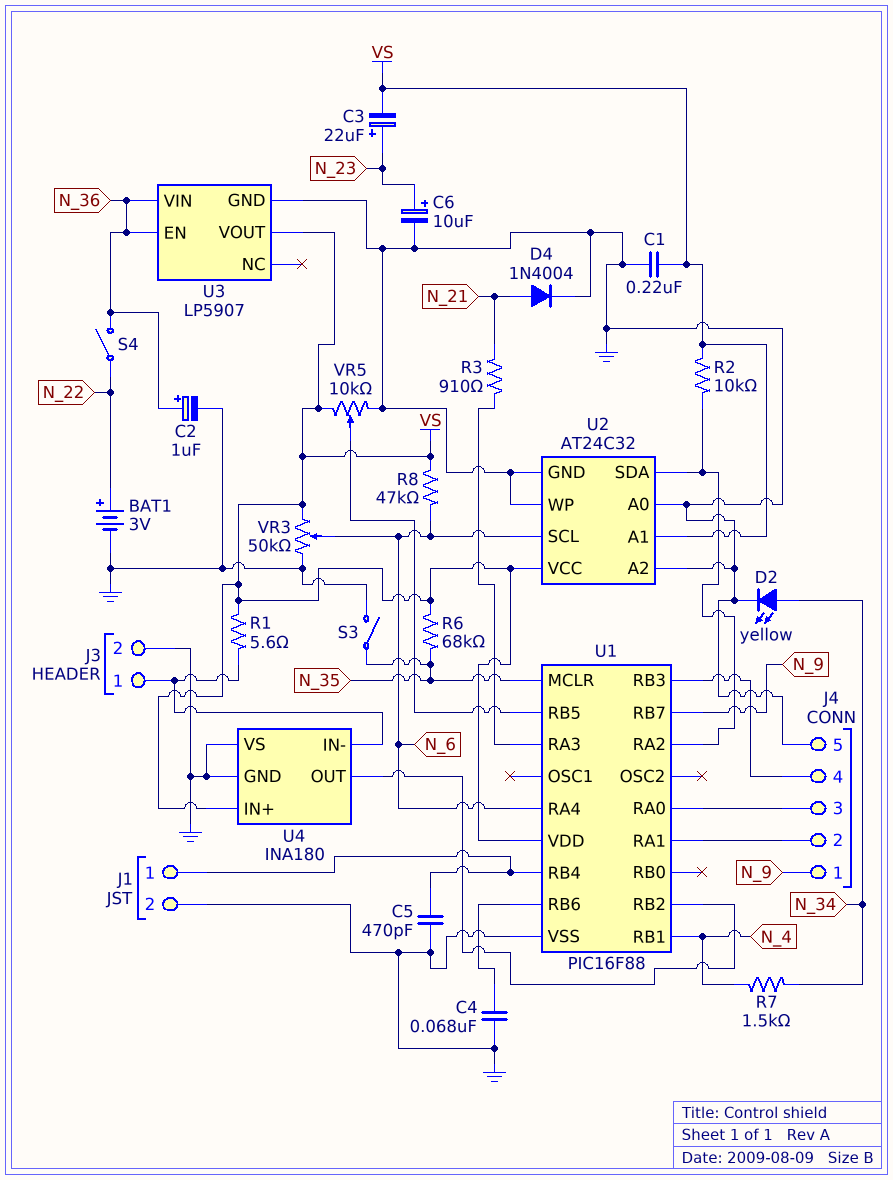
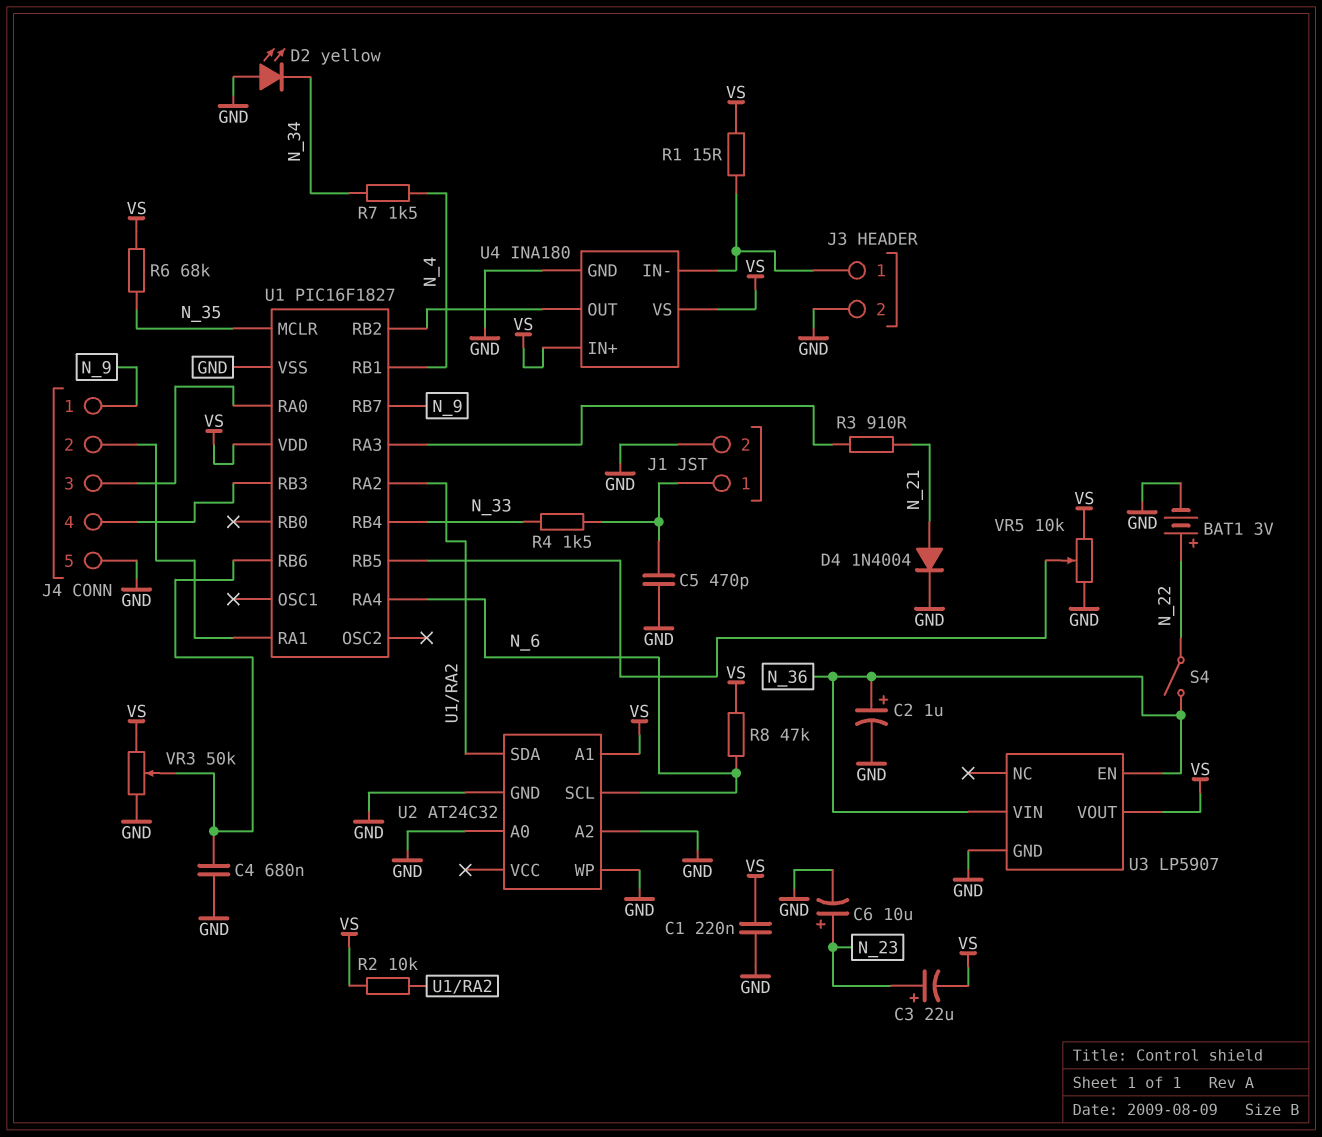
C4: 68nF (GND, U1/RB6) -> 680nF (GND, U1/RB6)
D2: LED yellow (A N_34, K GND) -> LED yellow (A GND, K N_34)
R1: 5.6 (J3/1, VS) -> 15 (J3/1, VS)
R4: none -> 1.5k (J1/1, N_33)
S3: switch (GND, N_35) -> none
U1: PIC16F88 -> PIC16F1827
U1 pin RB4: J1/1 -> N_33
U2 pin VCC: VS -> none
U4 pin VS: GND -> VS
VR3: 50k (GND, VS, wiper N_6) -> 50k (GND, VS, wiper U1/RB6)

